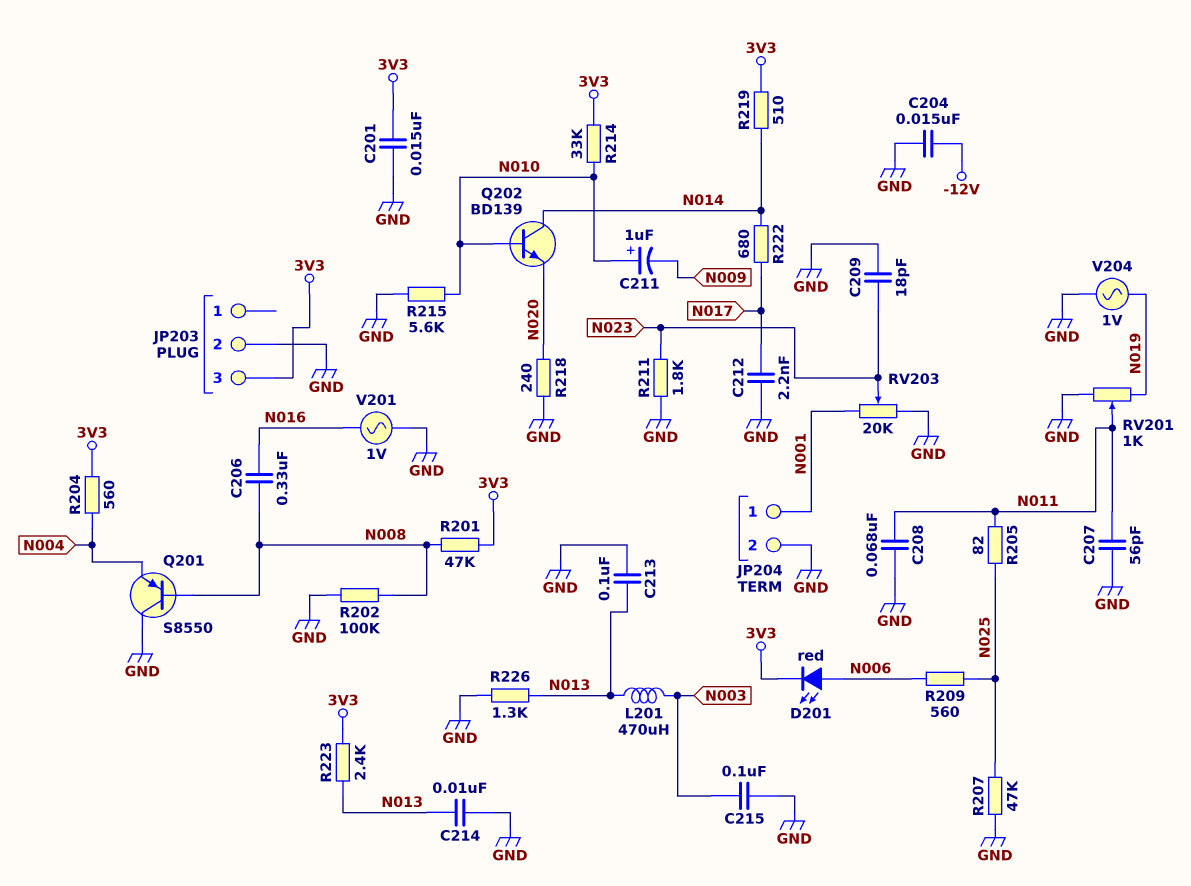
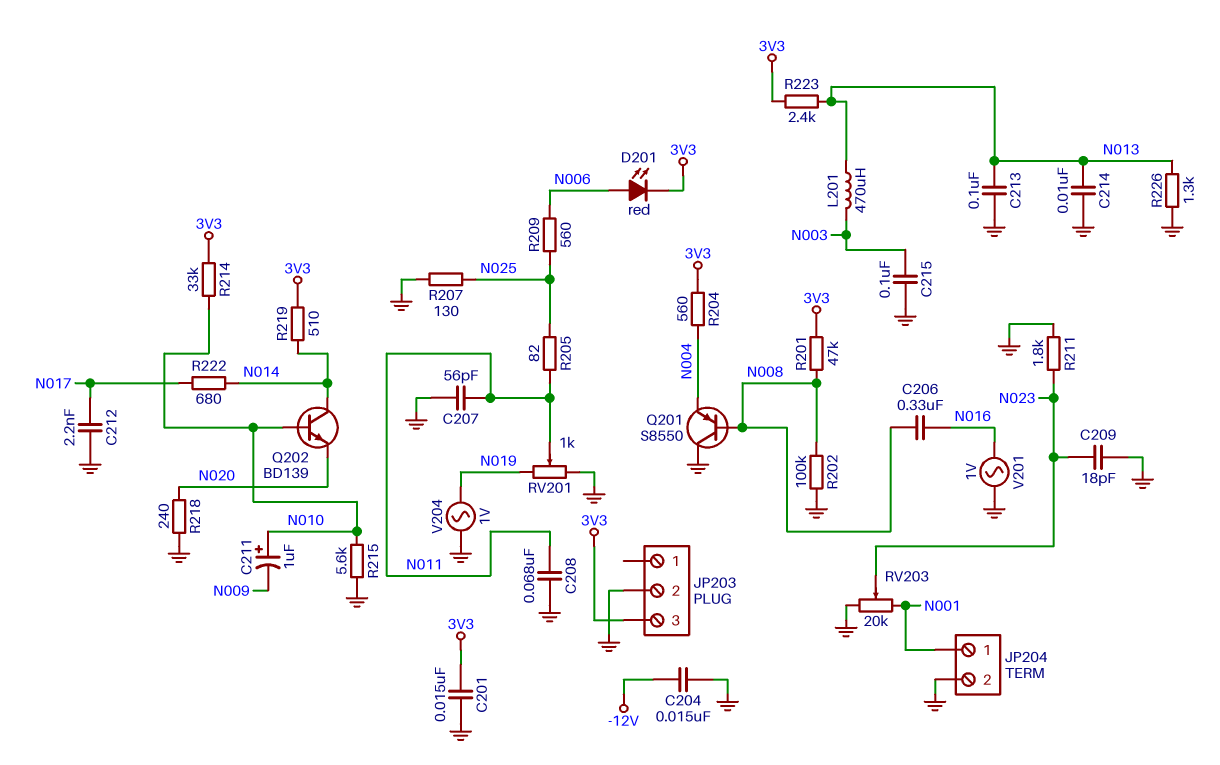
R207: 47k (GND, N025) -> 130 (GND, N025)

